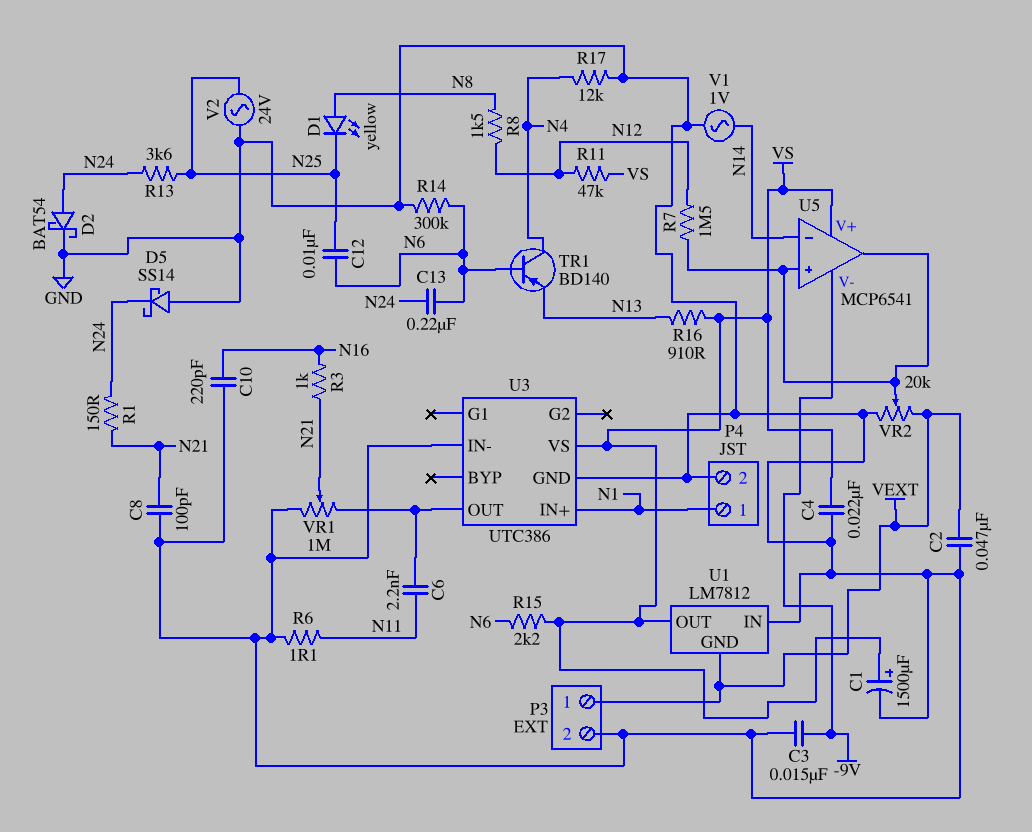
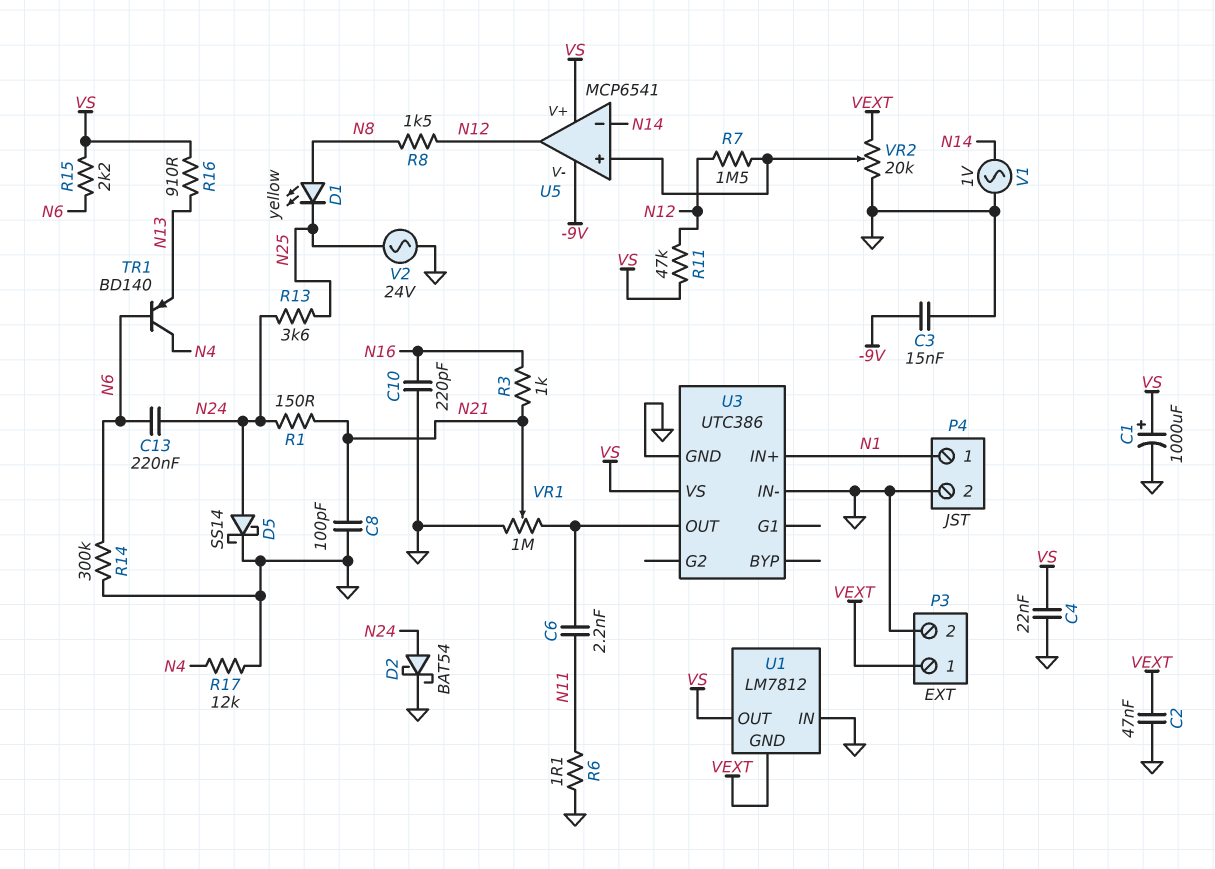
C1: 1500uF (plus VS, minus GND) -> 1000uF (plus VS, minus GND)
C12: 10nF (N6, N25) -> none
D5: schottky SS14 (A GND, K N24) -> schottky SS14 (A N24, K GND)
U5 pin out: U5/in+ -> N12

